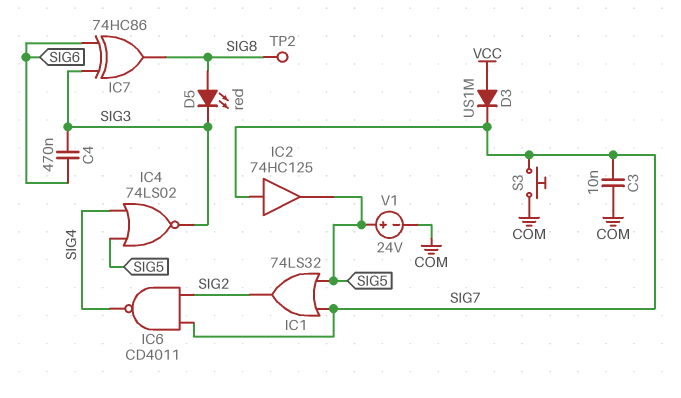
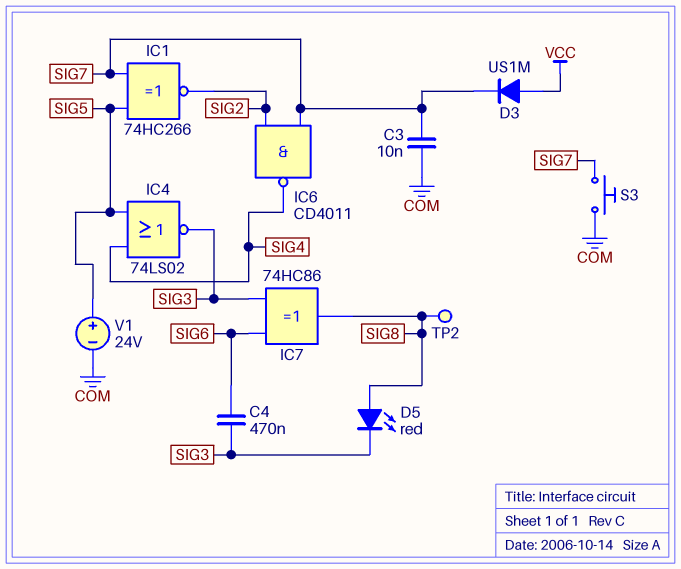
IC1: OR 74LS32 (in SIG5, in SIG7, out SIG2) -> XNOR 74HC266 (in SIG5, in SIG7, out SIG2)
IC2: buffer 74HC125 (in SIG7, out SIG5) -> none

